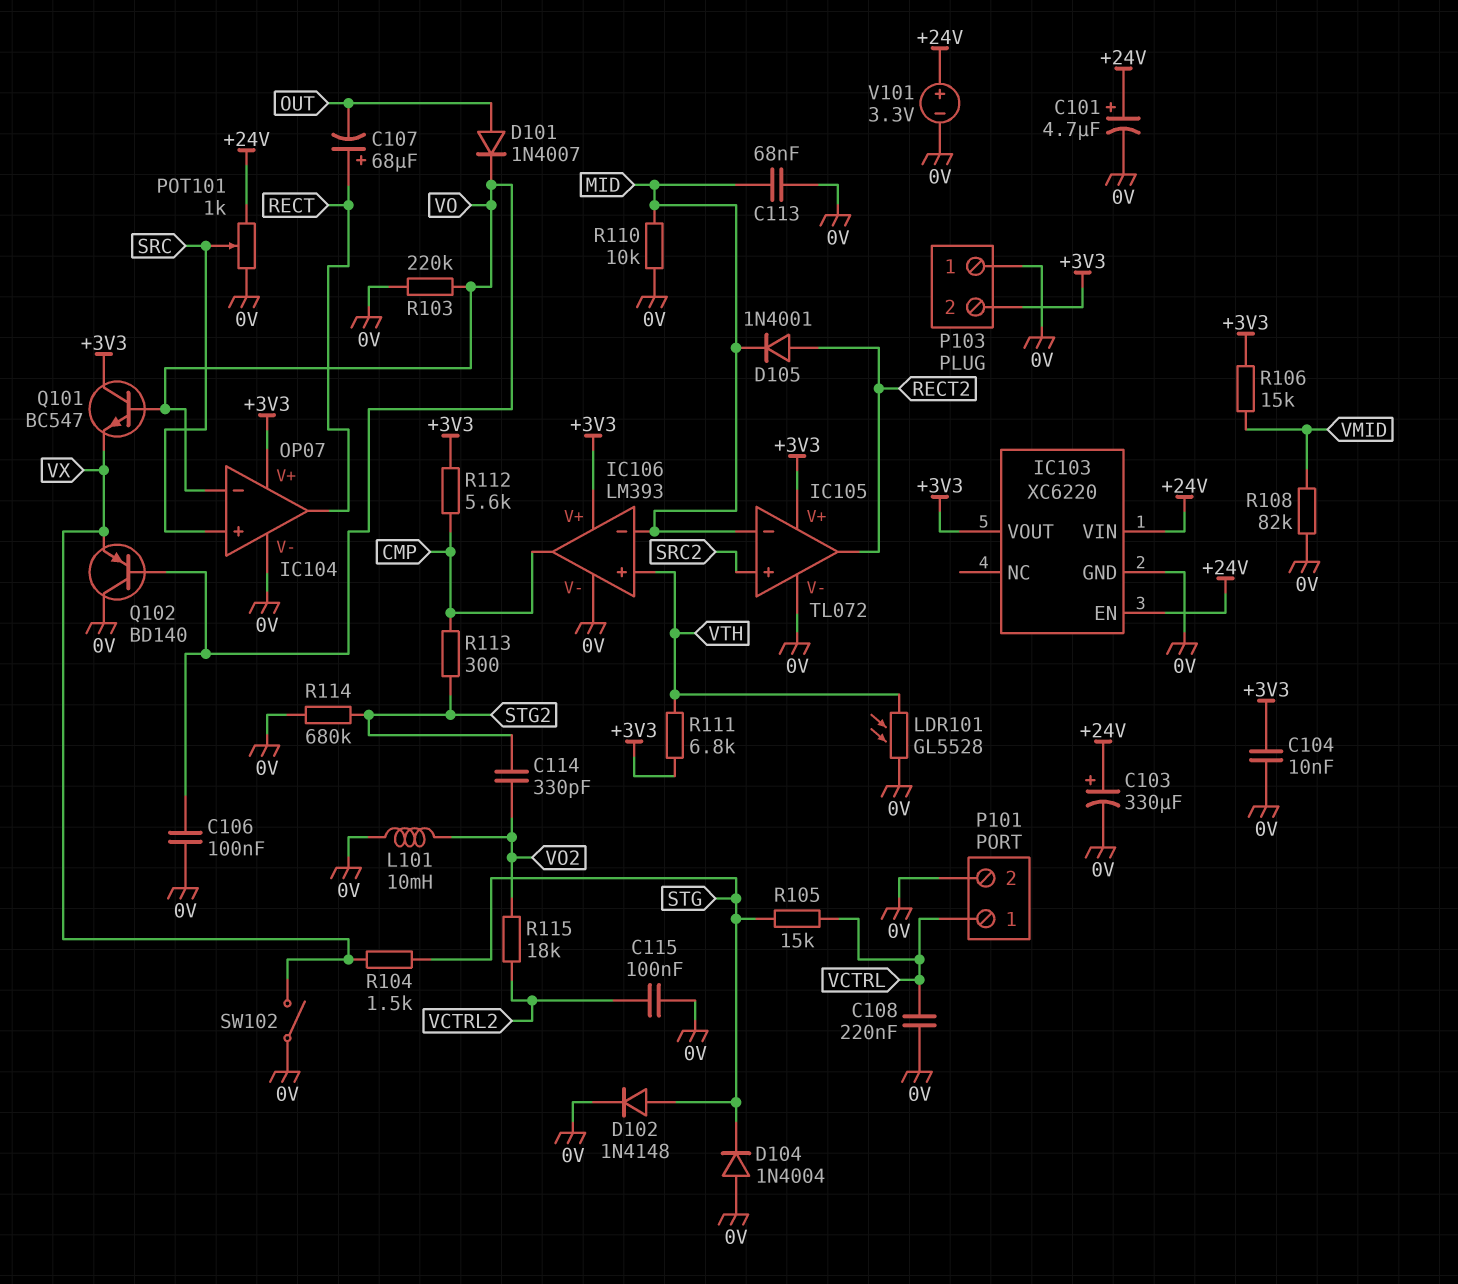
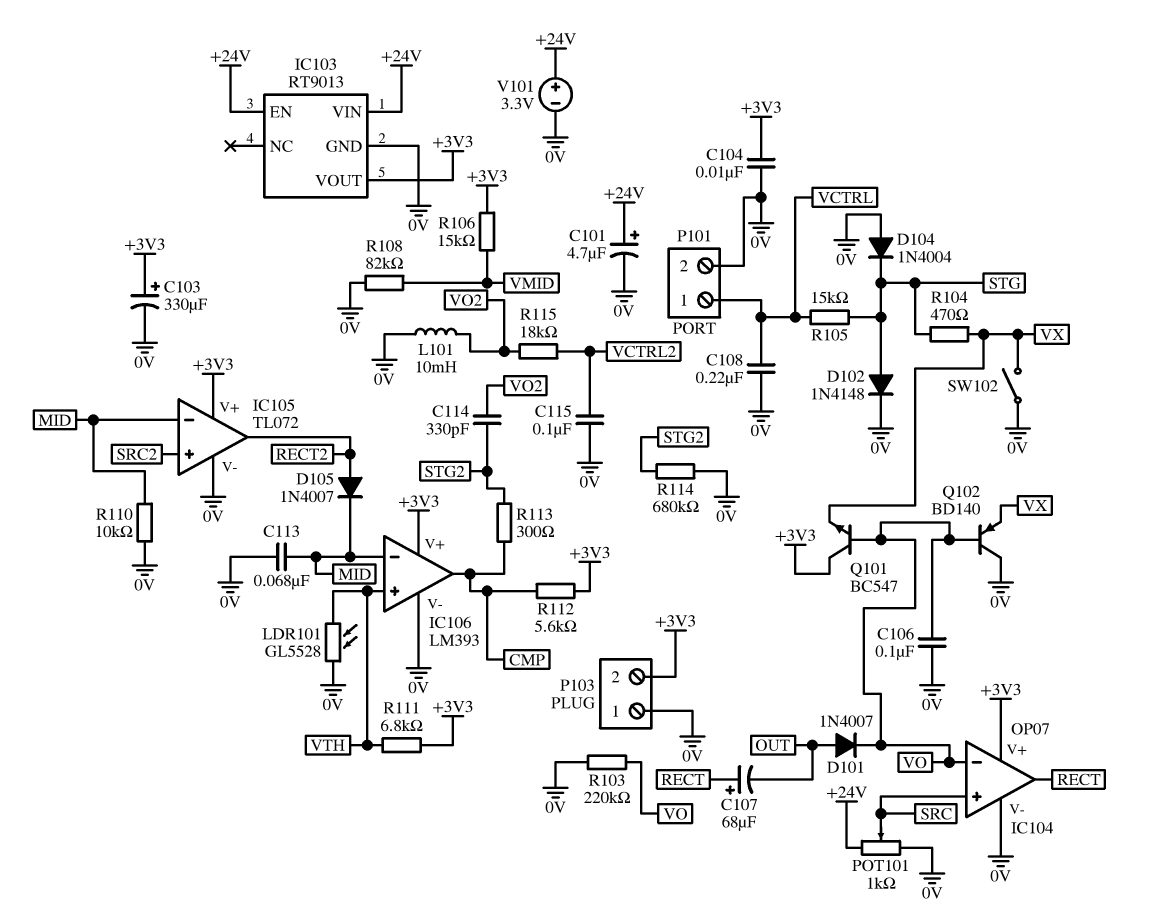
C103: 330uF (plus +24V, minus 0V) -> 330uF (plus +3V3, minus 0V)
D105: diode 1N4001 (A RECT2, K MID) -> diode 1N4007 (A RECT2, K MID)
IC103: XC6220 -> RT9013
R104: 1.5k (STG, VX) -> 470 (STG, VX)

